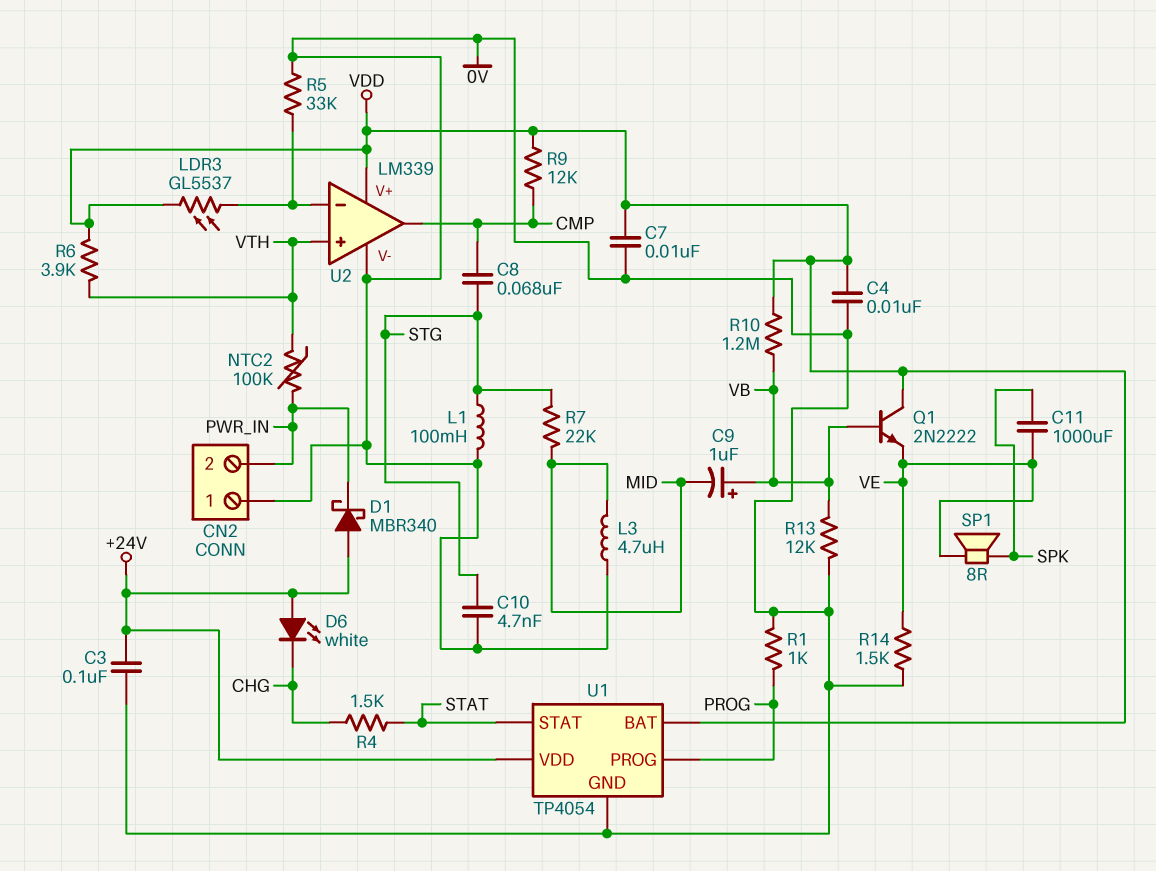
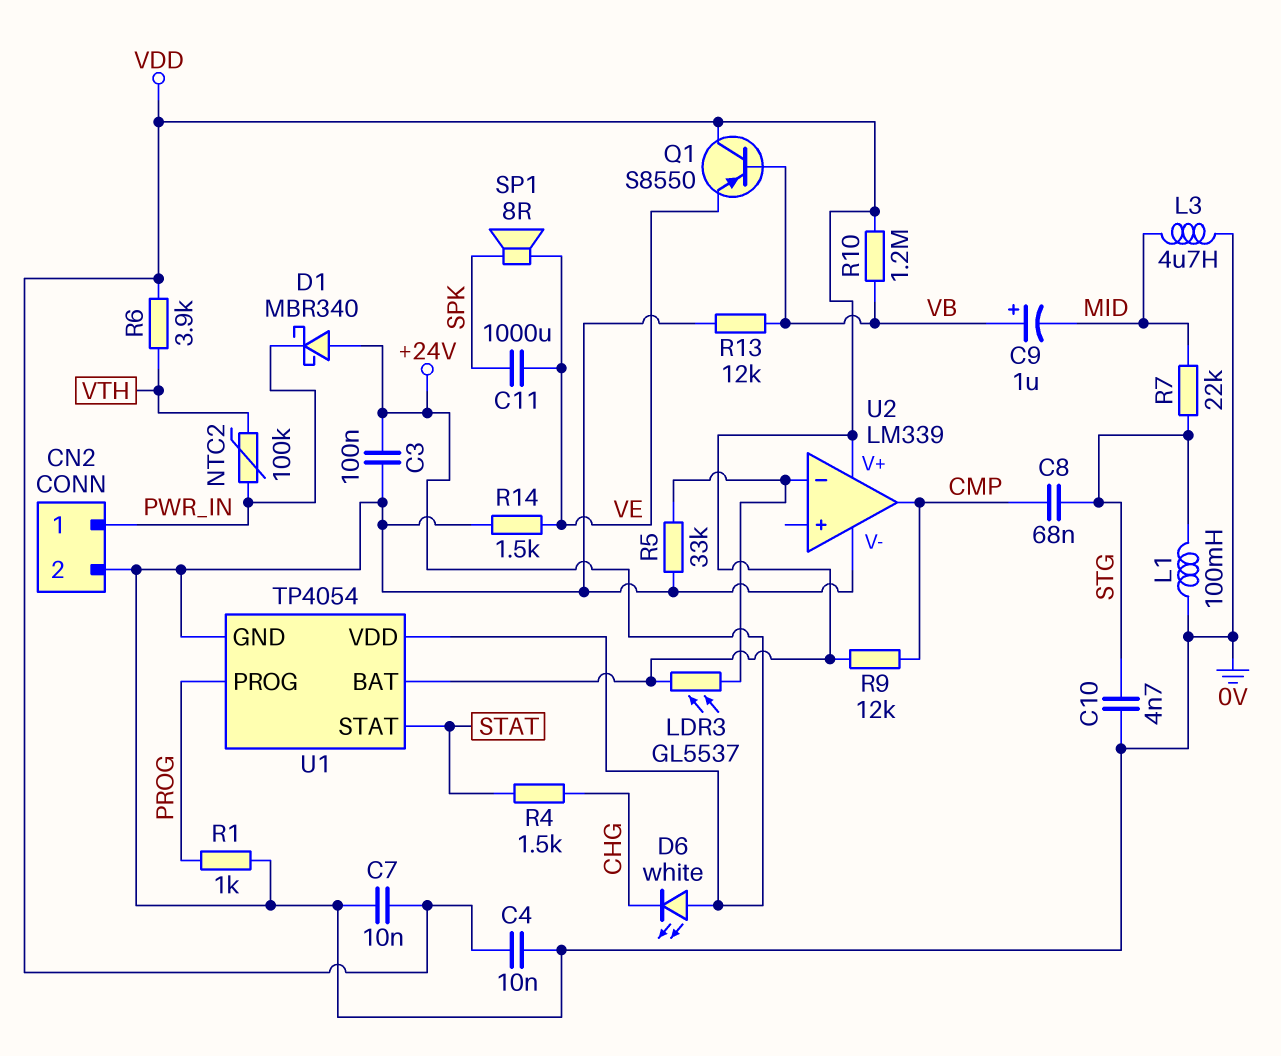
CN2 pin 1: 0V -> PWR_IN
CN2 pin 2: PWR_IN -> 0V
Q1: NPN 2N2222 (B VB, C VDD, E VE) -> PNP S8550 (B VB, C VDD, E VE)
U2 pin in+: VTH -> none

